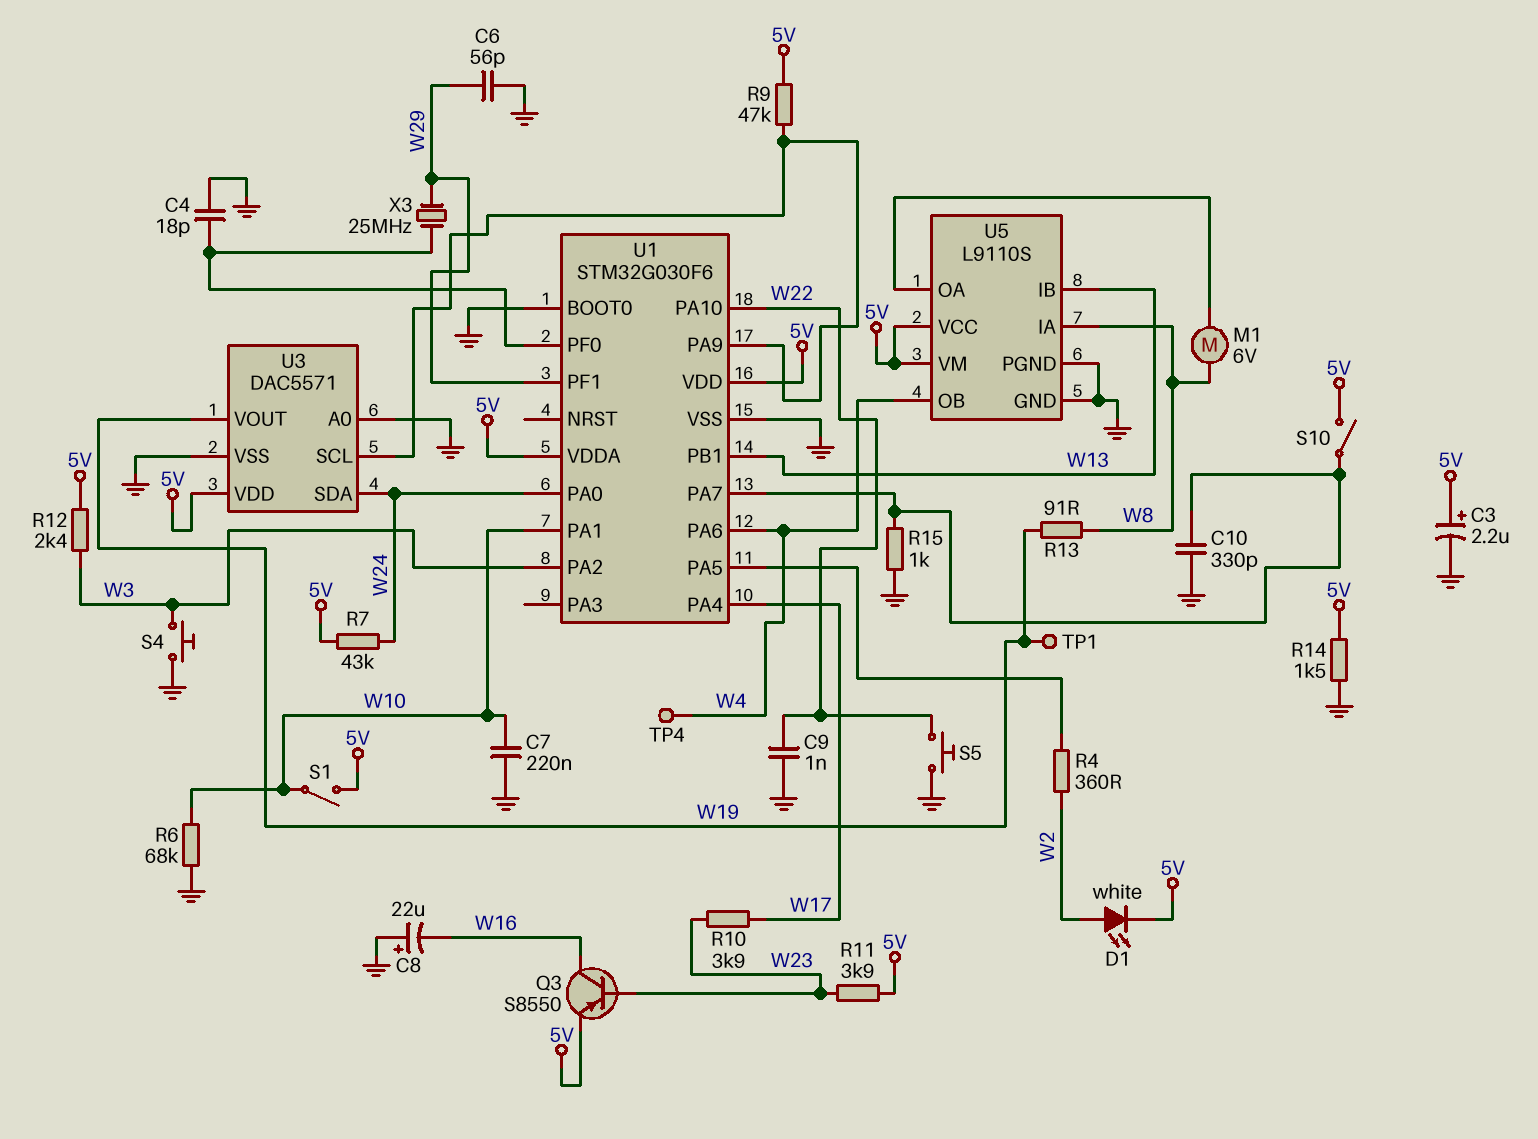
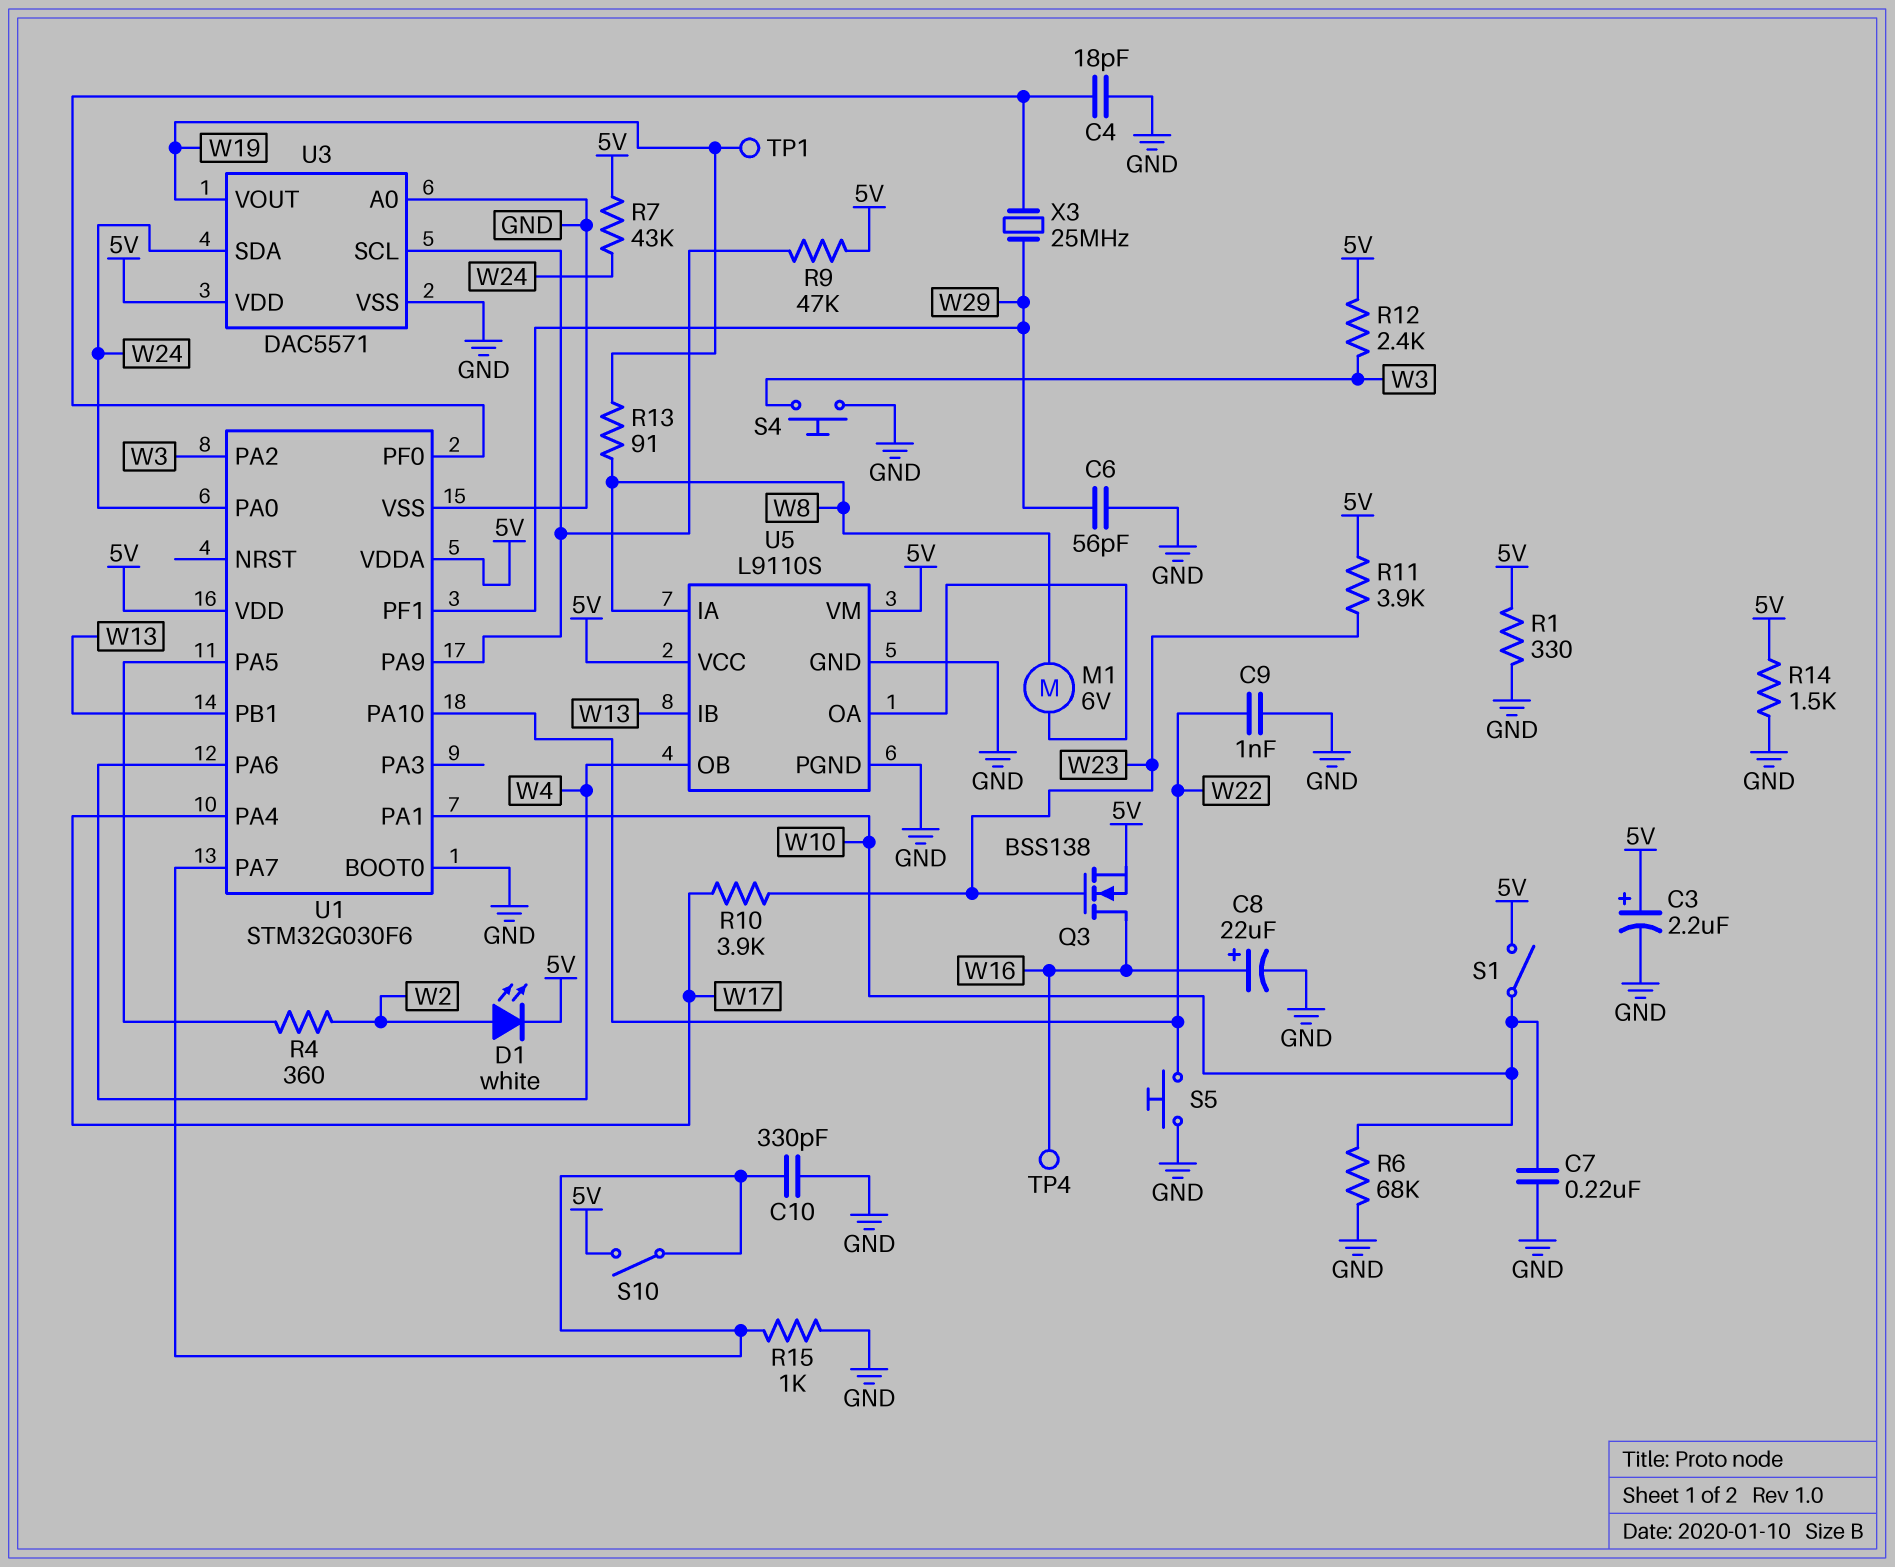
C8: 22uF (plus GND, minus W16) -> 22uF (plus W16, minus GND)
Q3: PNP S8550 (B W23, C W16, E 5V) -> NMOS BSS138 (G W23, D W16, S 5V)
R1: none -> 330 (5V, GND)
TP4: test point (W4) -> test point (W16)

